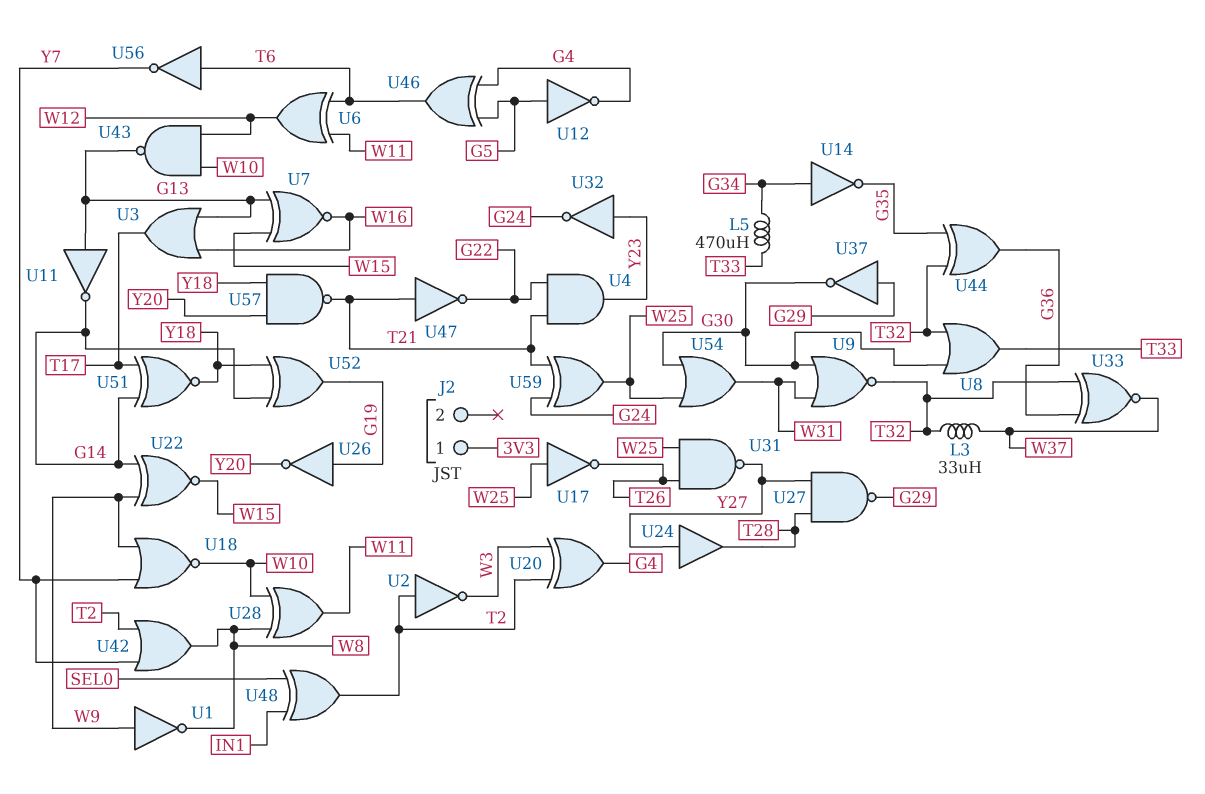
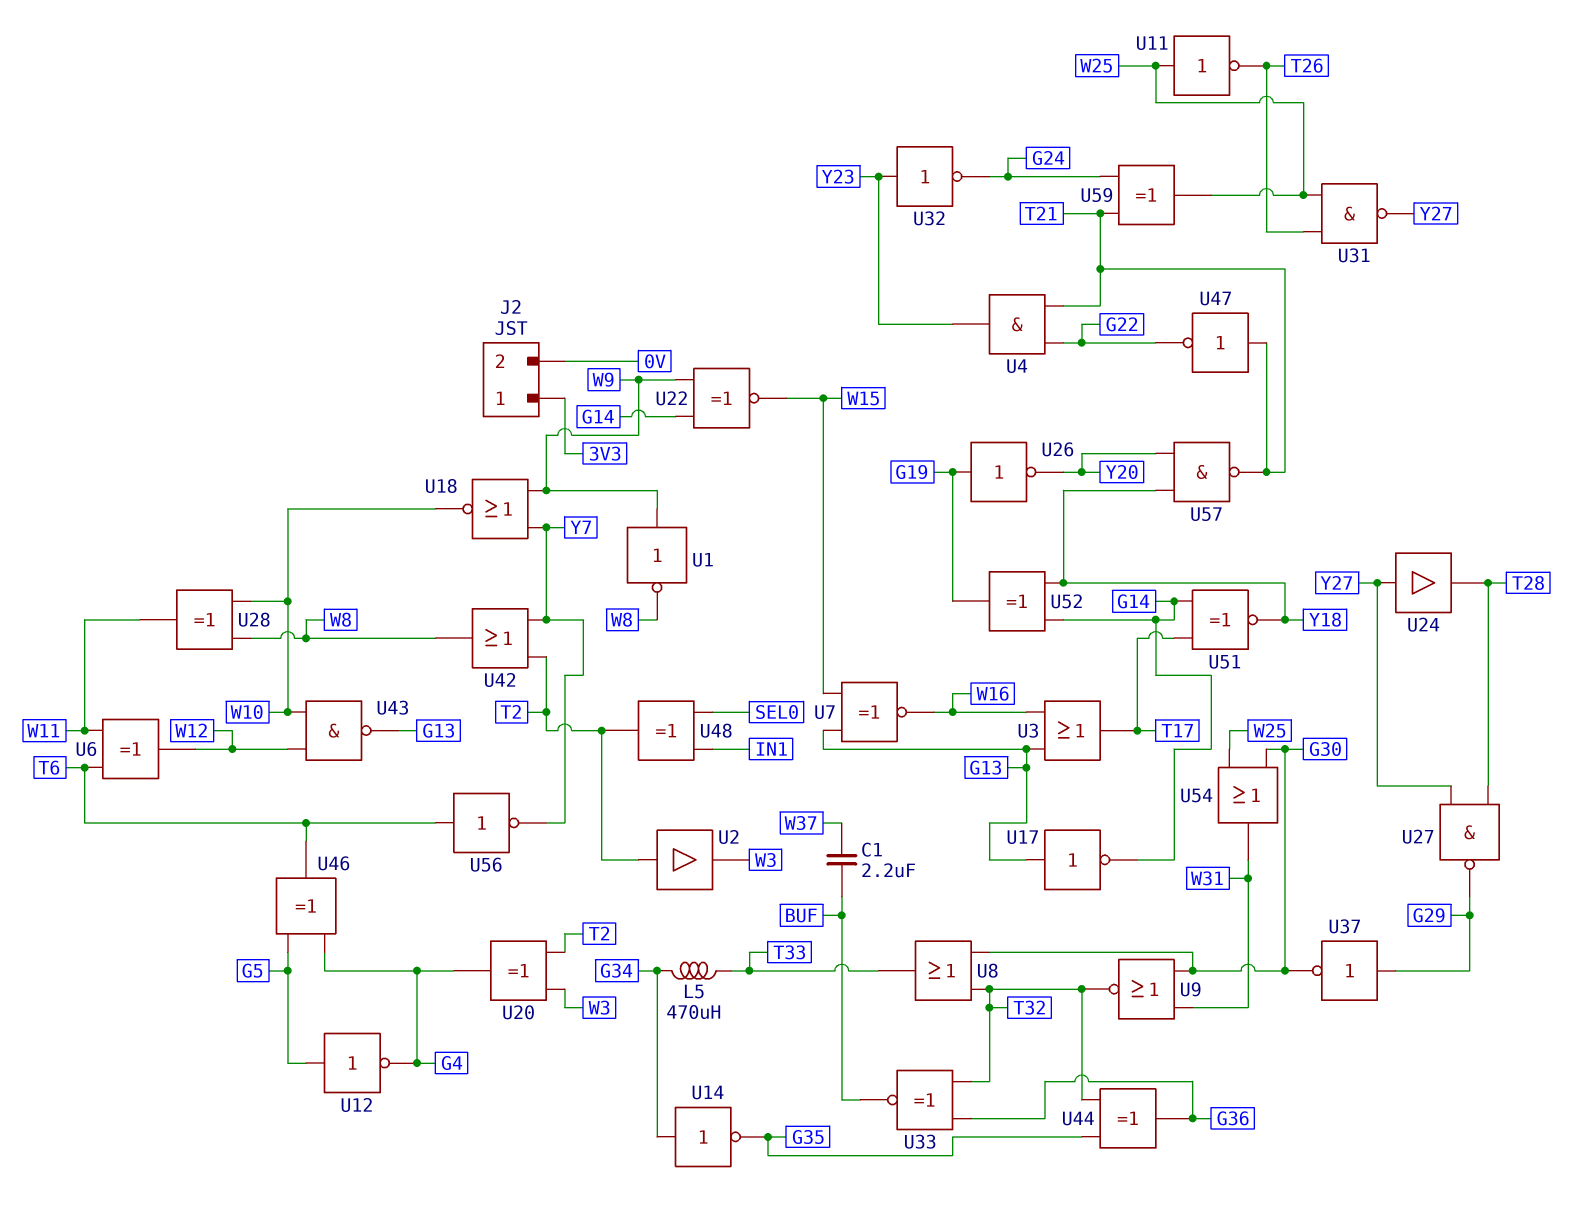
C1: none -> 2.2uF (BUF, W37)
J2 pin 2: none -> 0V
L3: 33uH (T32, W37) -> none
U2: NOT (in T2, out W3) -> buffer (in T2, out W3)
U11: NOT (in G13, out G14) -> NOT (in W25, out T26)
U17: NOT (in W25, out T26) -> NOT (in G13, out G14)
U33: XNOR (in G36, in T32, out W37) -> XNOR (in G36, in T32, out BUF)

